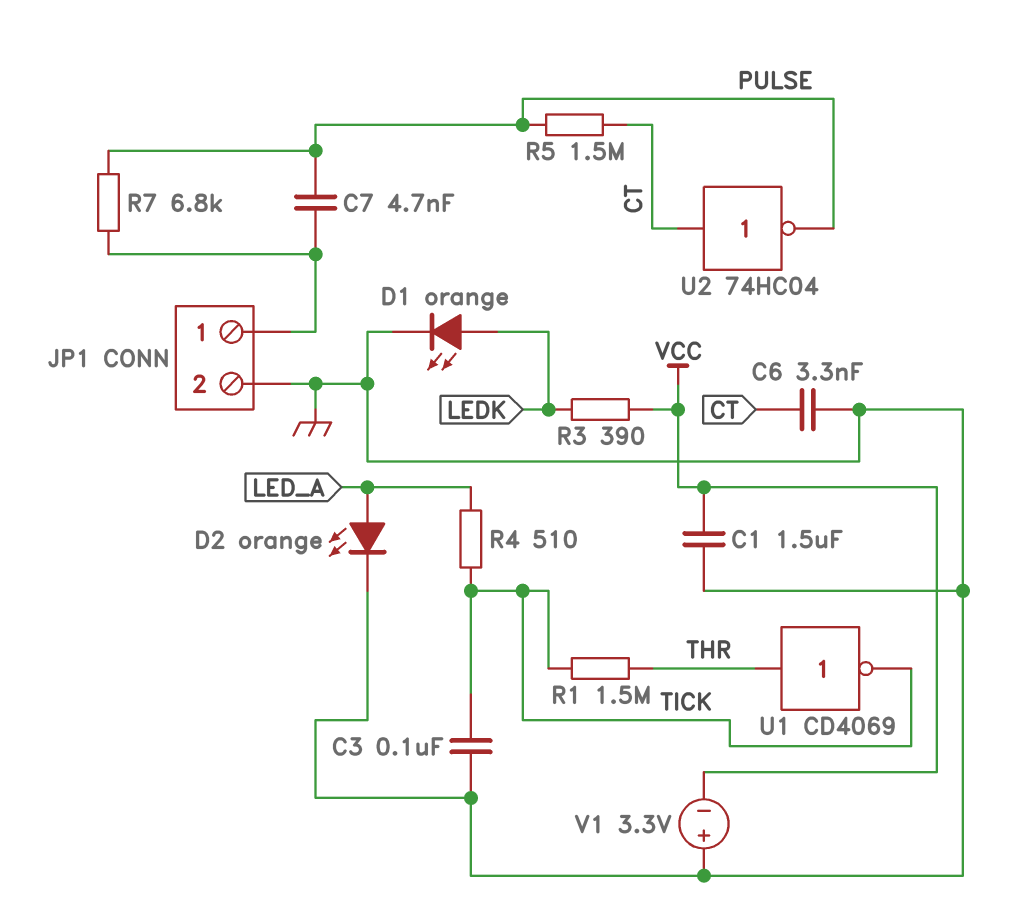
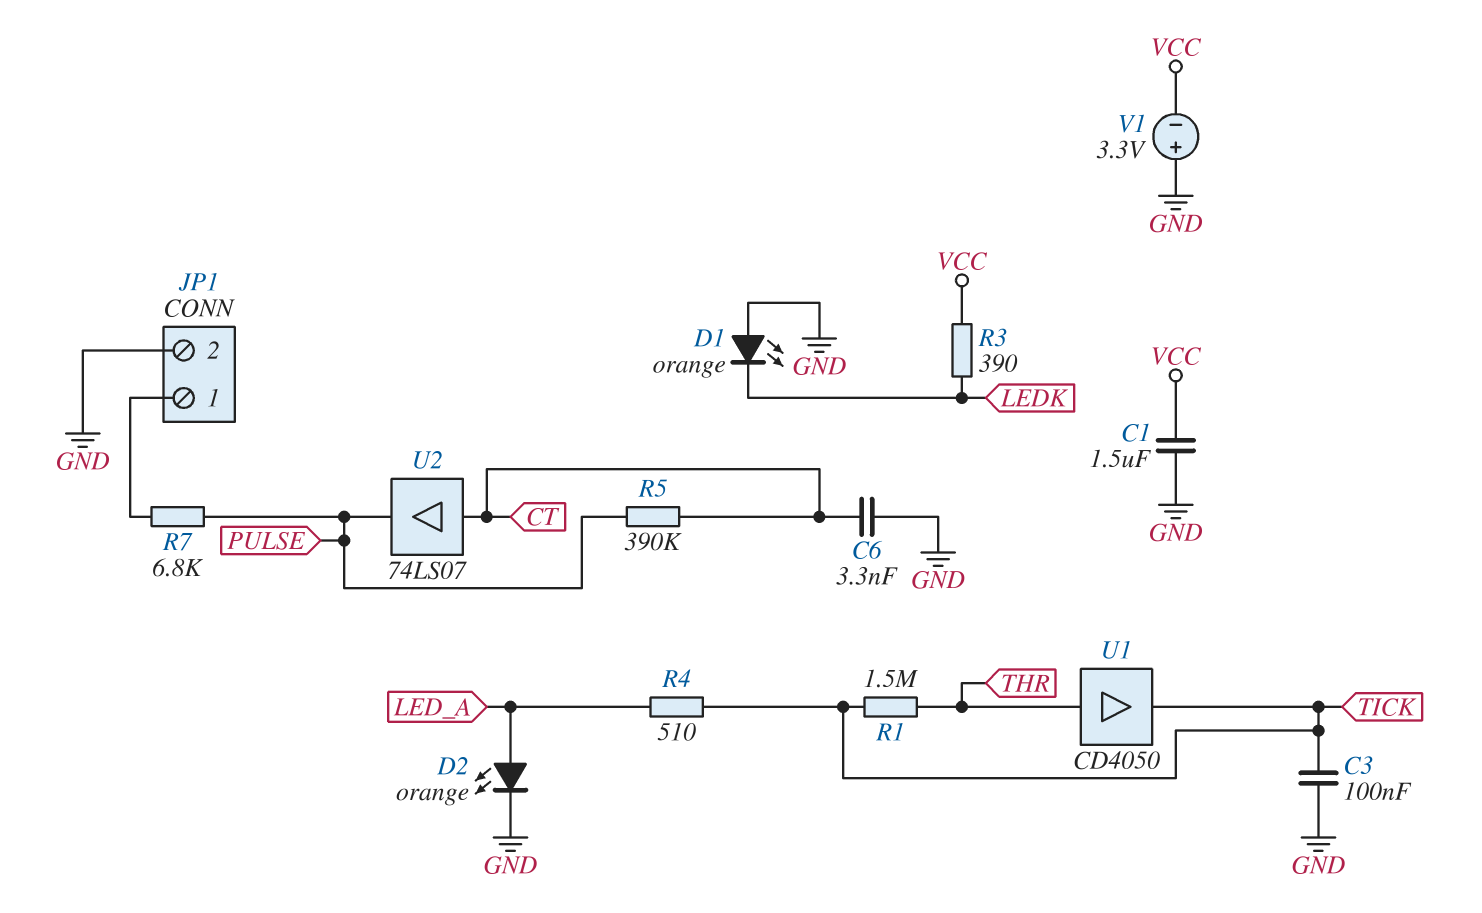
C7: 4.7nF (JP1/1, PULSE) -> none
D1: LED orange (A LEDK, K GND) -> LED orange (A GND, K LEDK)
R5: 1.5M (CT, PULSE) -> 390k (CT, PULSE)
U1: NOT CD4069 (in THR, out TICK) -> buffer CD4050 (in THR, out TICK)
U2: NOT 74HC04 (in CT, out PULSE) -> buffer 74LS07 (in CT, out PULSE)

